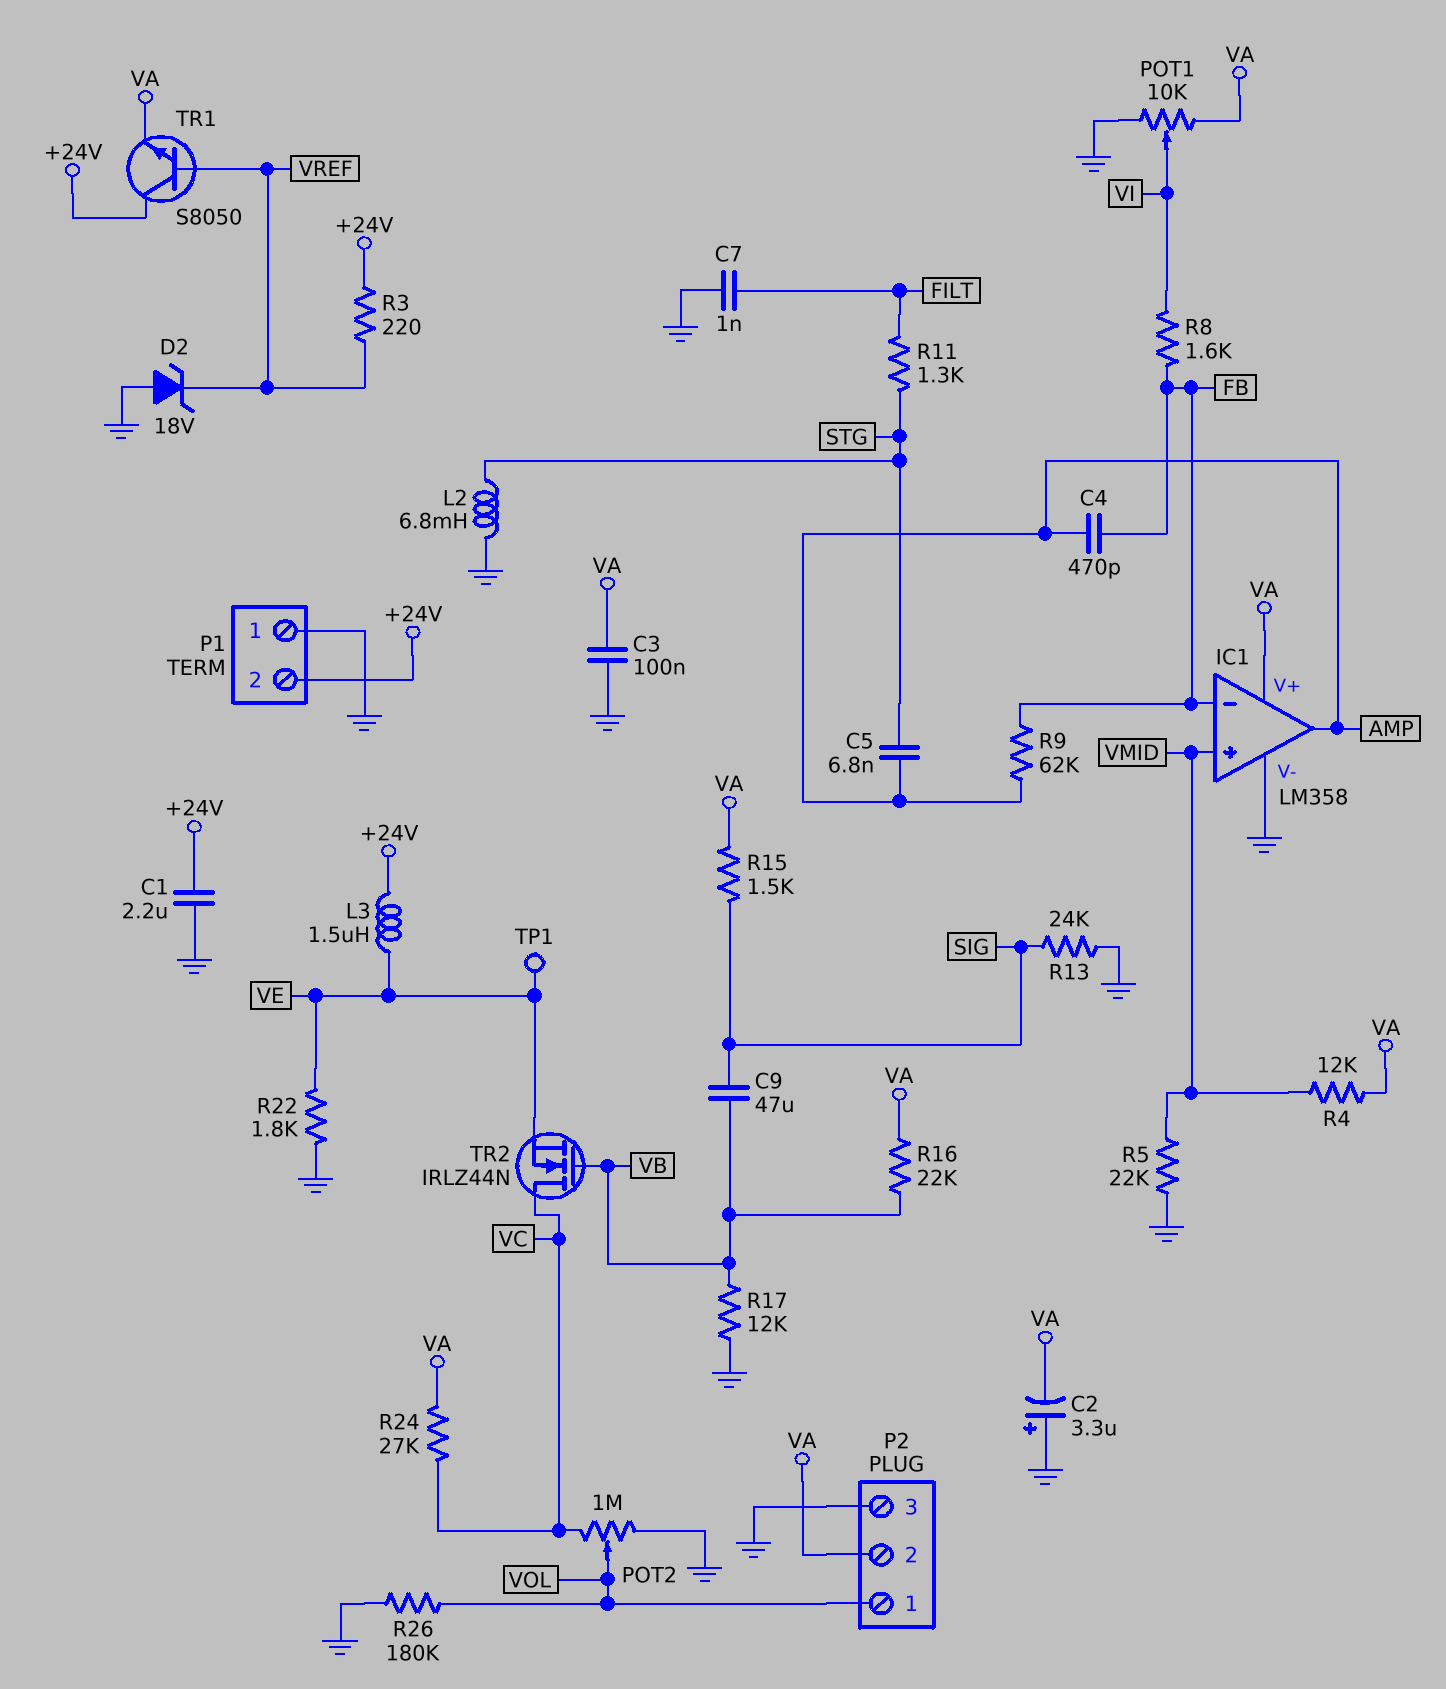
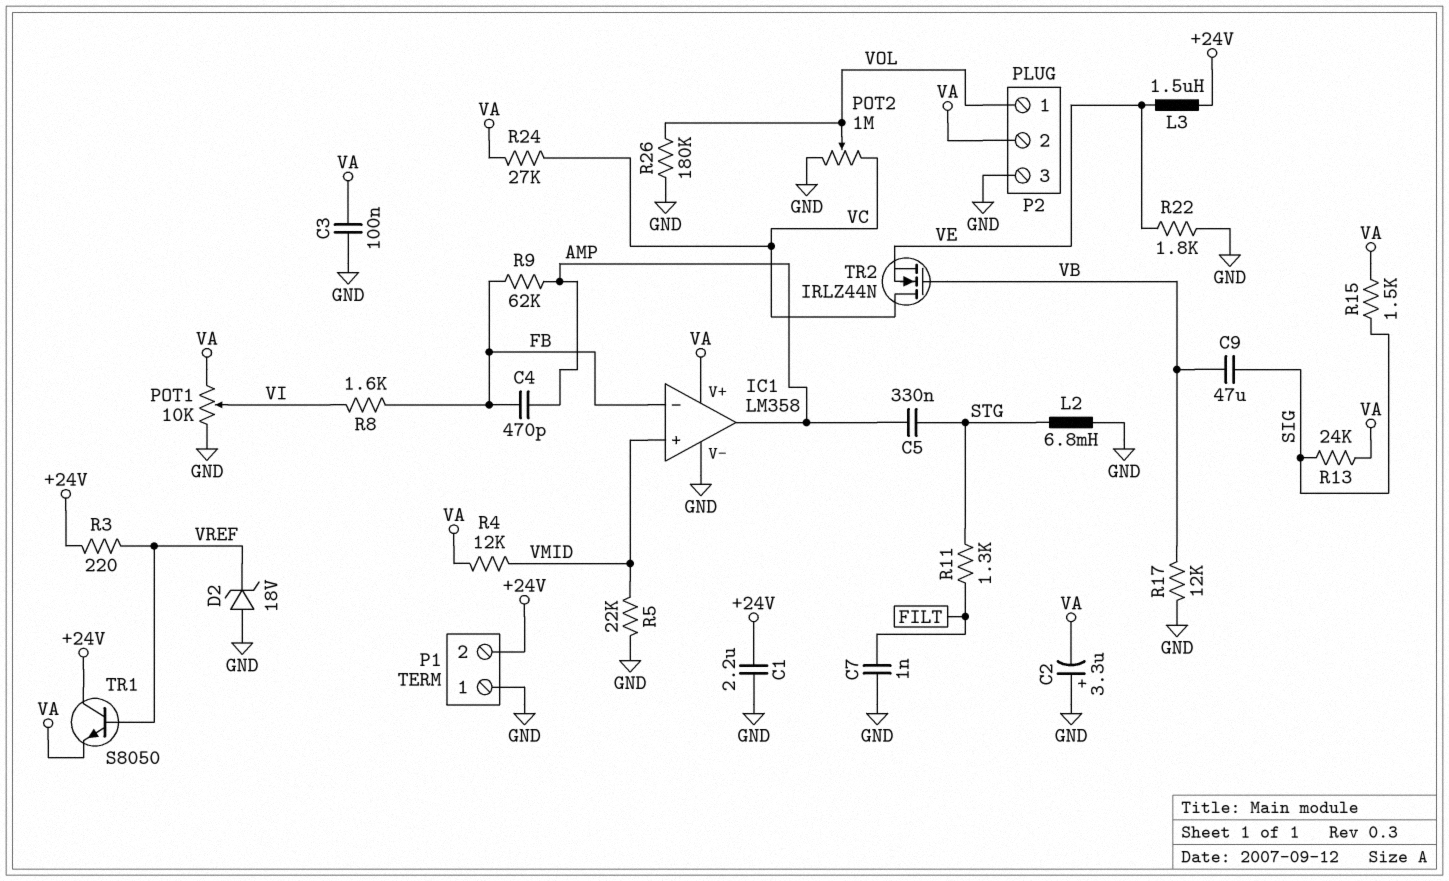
C5: 6.8nF (AMP, STG) -> 330nF (AMP, STG)
R13: 24k (GND, SIG) -> 24k (SIG, VA)
R16: 22k (VA, VB) -> none
TP1: test point (VE) -> none

